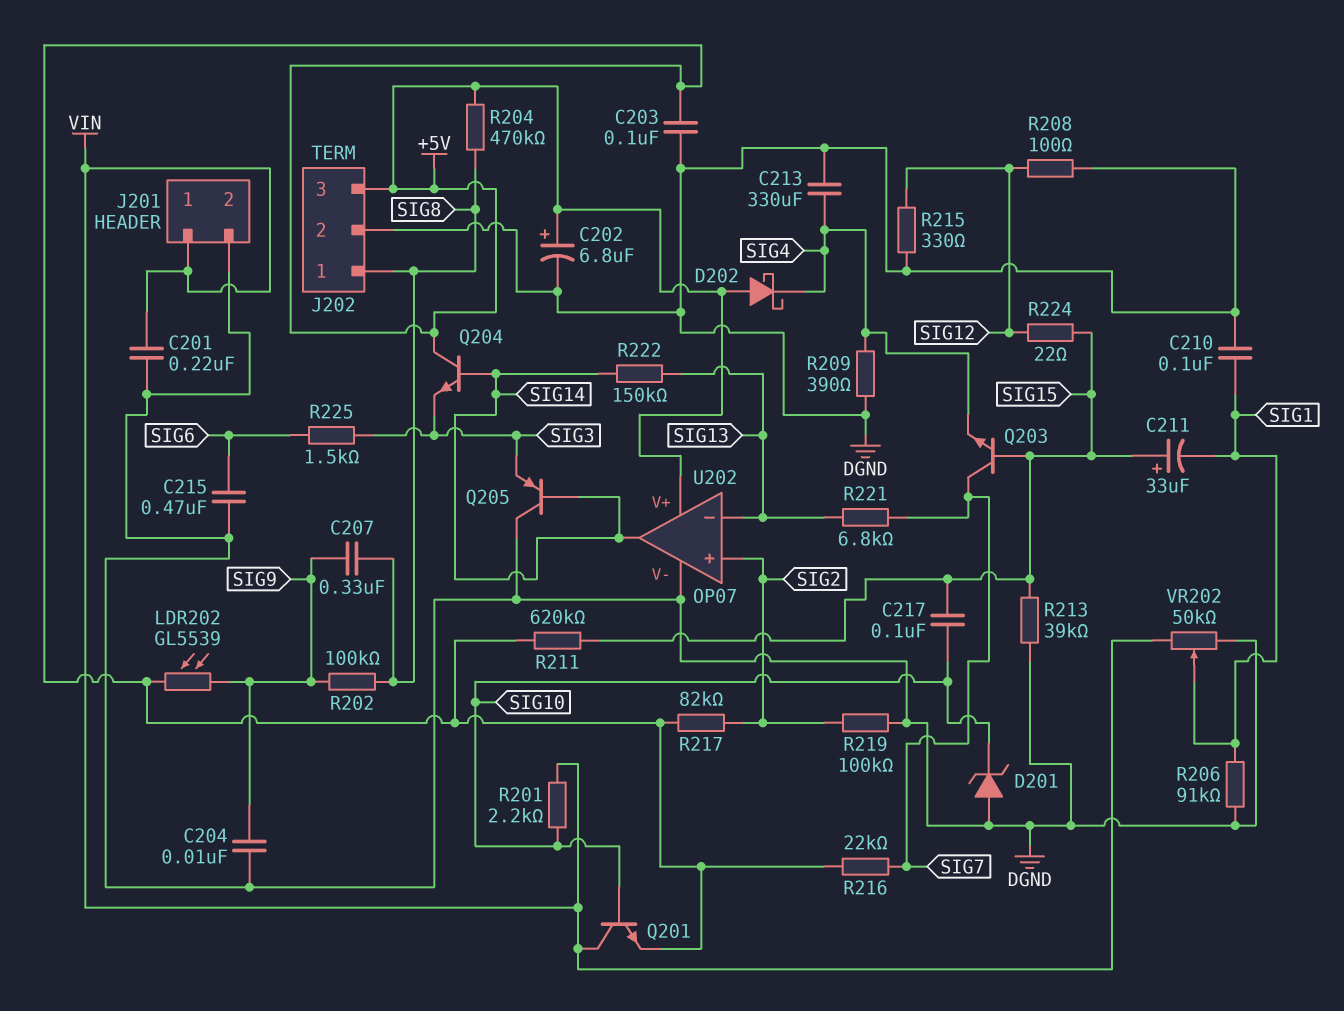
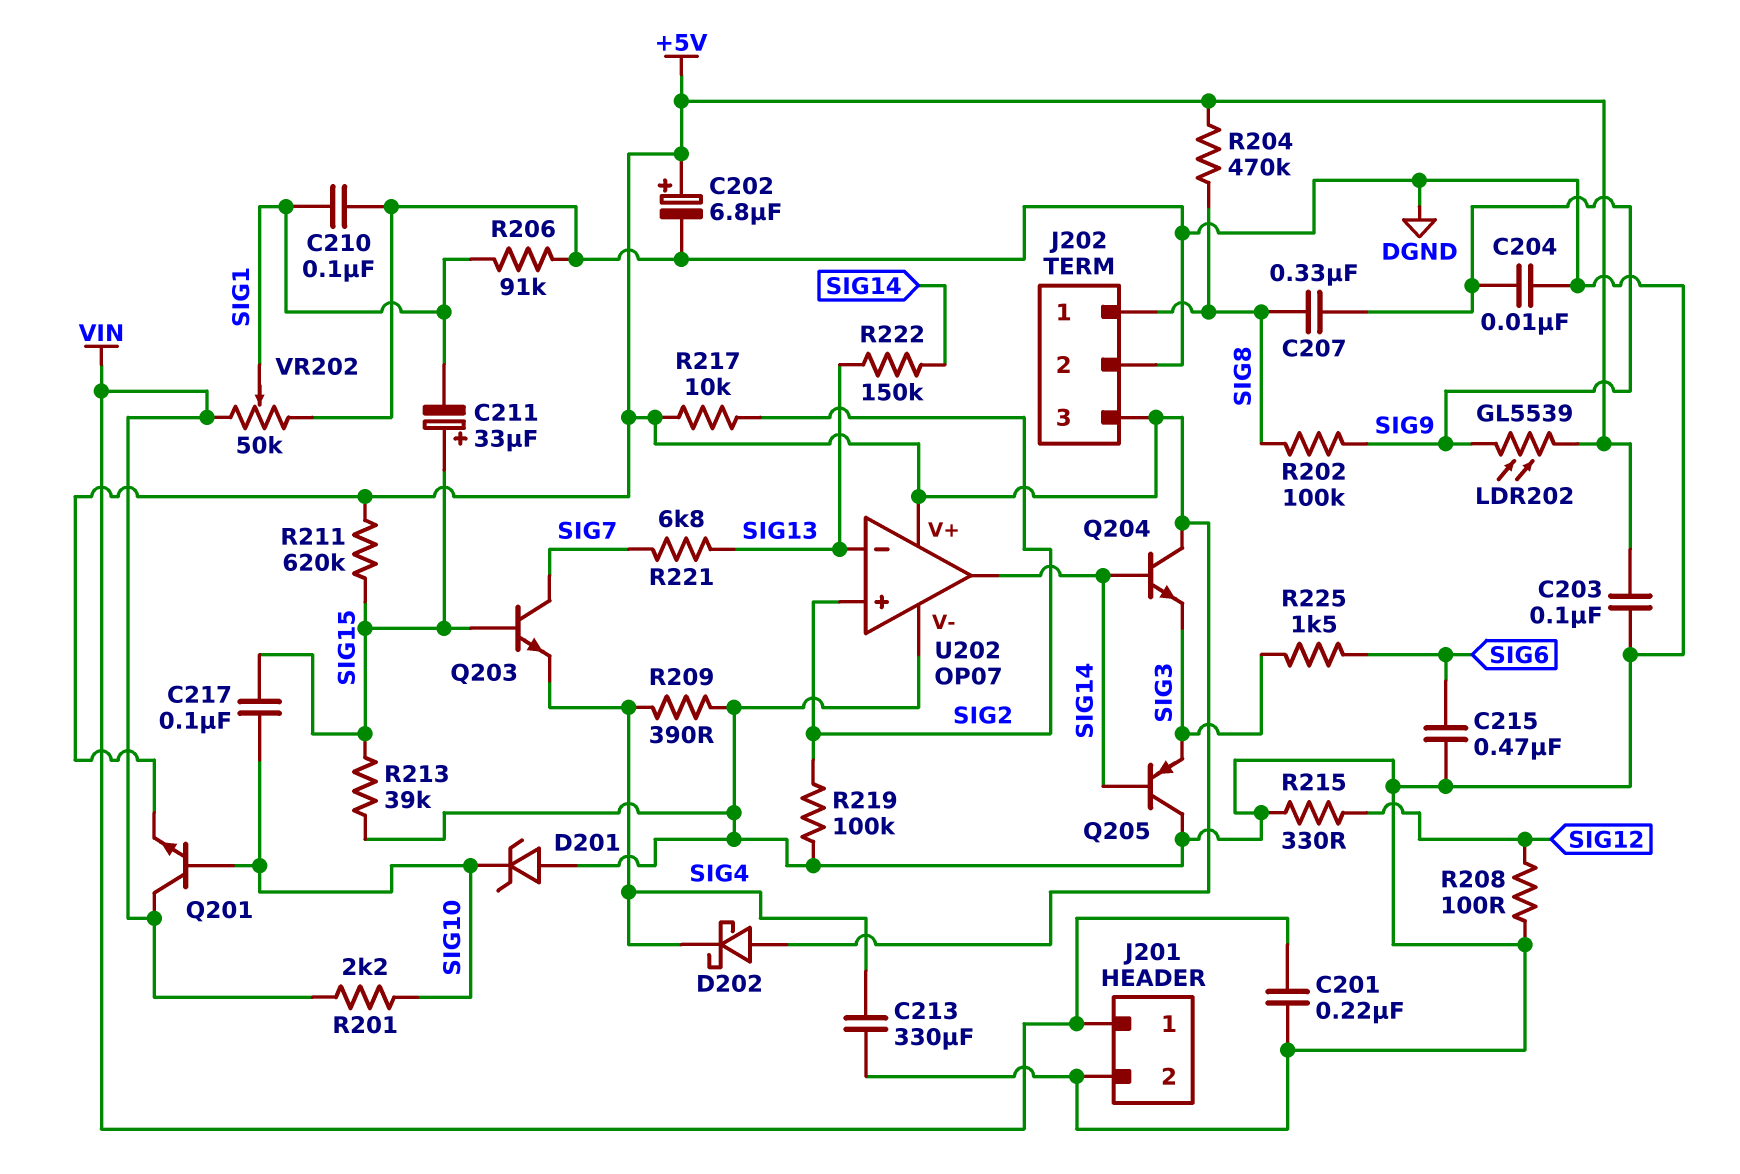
R216: 22k (+5V, SIG7) -> none
R217: 82k (+5V, SIG2) -> 10k (+5V, SIG2)
R224: 22 (SIG12, SIG15) -> none

